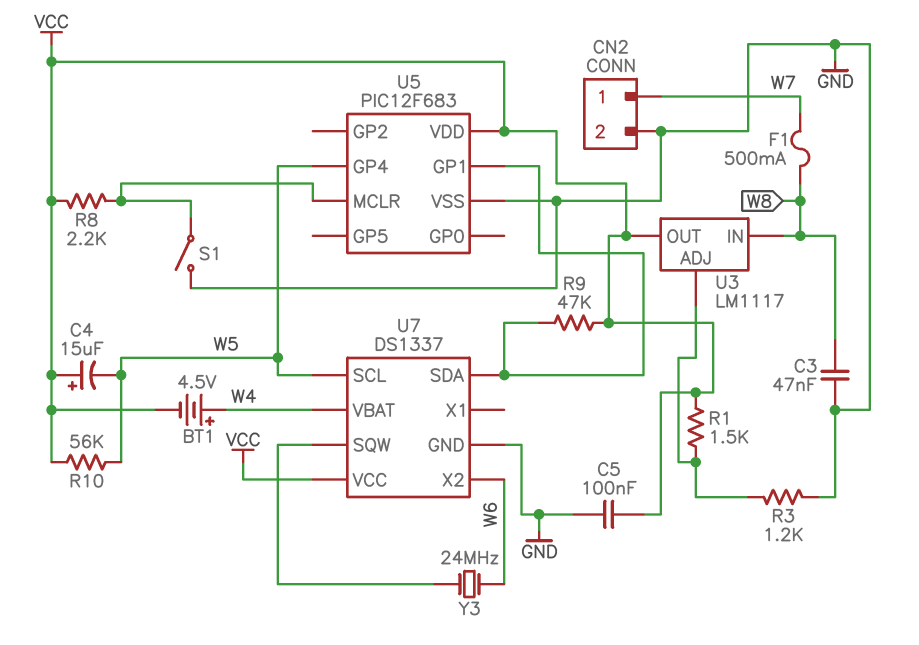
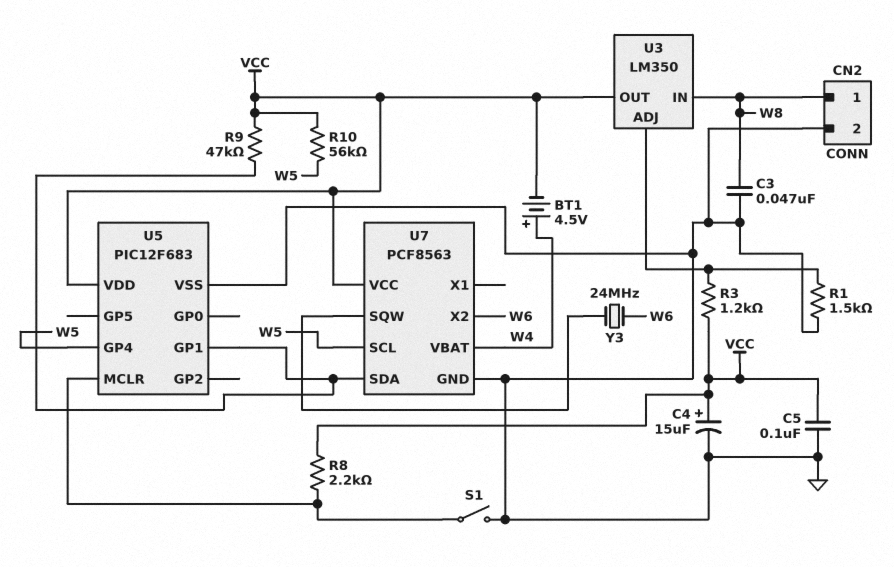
C4: 15uF (plus VCC, minus W5) -> 15uF (plus VCC, minus GND)
CN2 pin 1: W7 -> W8
F1: 500mA (W7, W8) -> none
R1: 1.5k (U3/ADJ, VCC) -> 1.5k (GND, U3/ADJ)
R3: 1.2k (GND, U3/ADJ) -> 1.2k (U3/ADJ, VCC)
U3: LM1117 -> LM350
U7: DS1337 -> PCF8563

